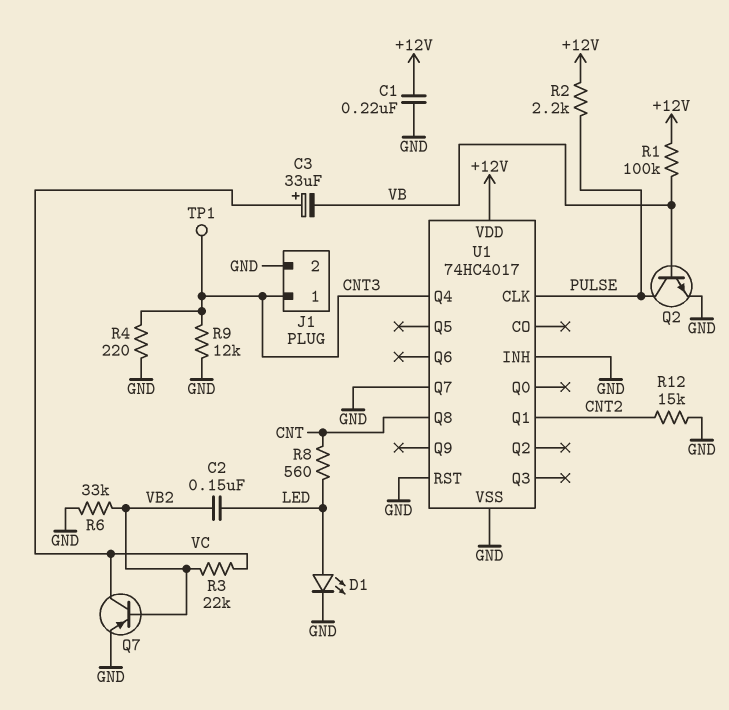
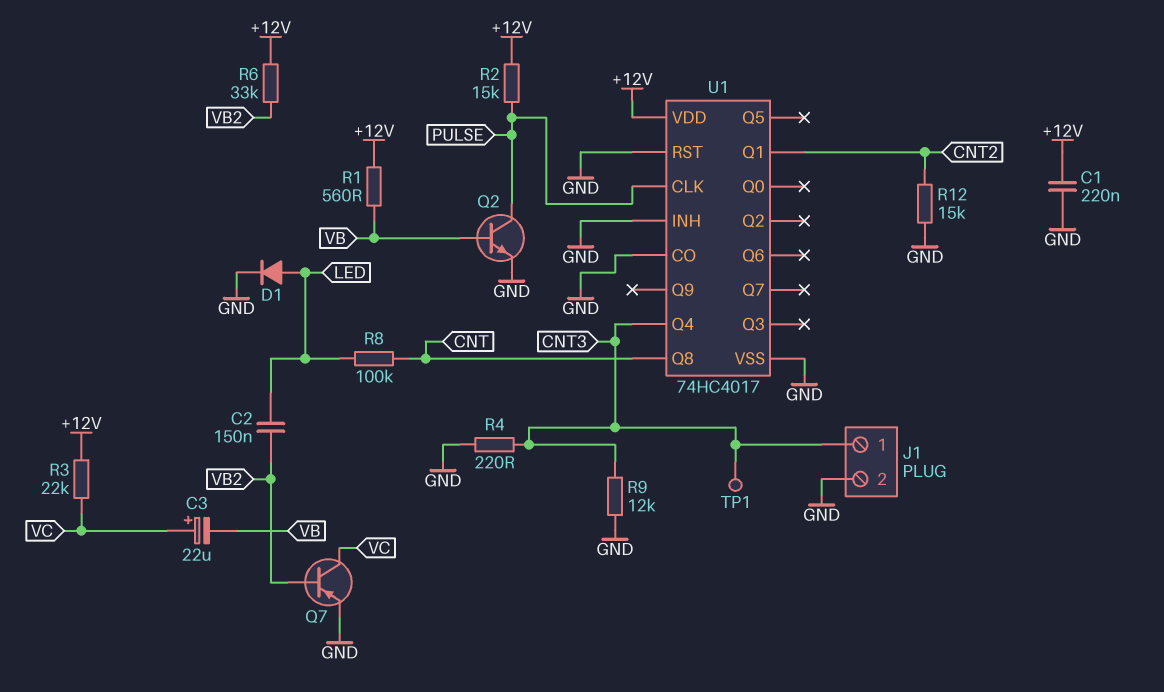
C3: 33uF (plus VC, minus VB) -> 22uF (plus VC, minus VB)
D1: LED (A LED, K GND) -> diode (A LED, K GND)
R1: 100k (+12V, VB) -> 560 (+12V, VB)
R2: 2.2k (+12V, PULSE) -> 15k (+12V, PULSE)
R3: 22k (VB2, VC) -> 22k (+12V, VC)
R6: 33k (GND, VB2) -> 33k (+12V, VB2)
R8: 560 (CNT, LED) -> 100k (CNT, LED)
U1 pin CO: none -> GND
U1 pin Q7: GND -> none

